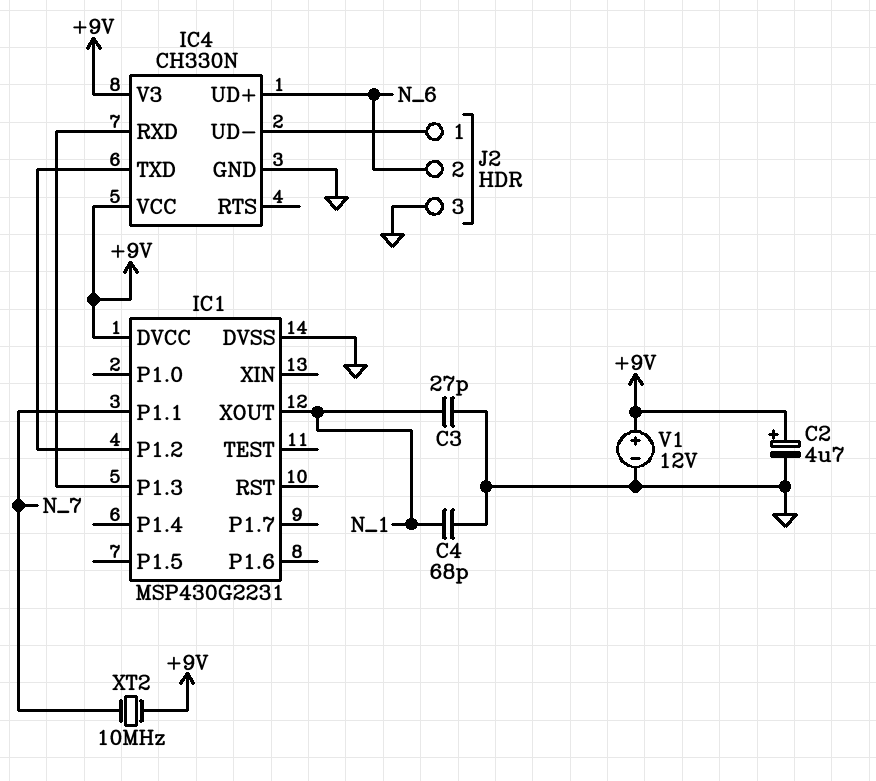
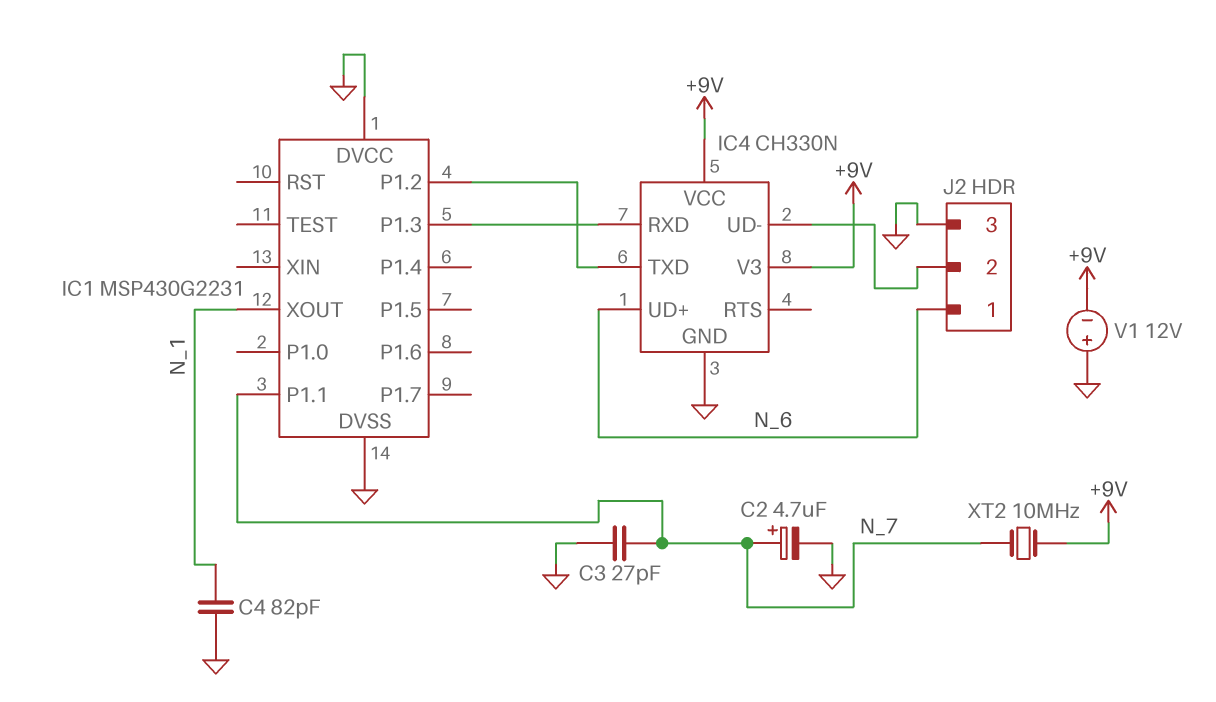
C2: 4.7uF (plus +9V, minus GND) -> 4.7uF (plus N_7, minus GND)
C3: 27pF (GND, N_1) -> 27pF (GND, N_7)
C4: 68pF (GND, N_1) -> 82pF (GND, N_1)
IC1 pin DVCC: +9V -> GND
J2 pin 1: IC4/UD- -> N_6
J2 pin 2: N_6 -> IC4/UD-
V1: 12V (plus +9V, minus GND) -> 12V (plus GND, minus +9V)

